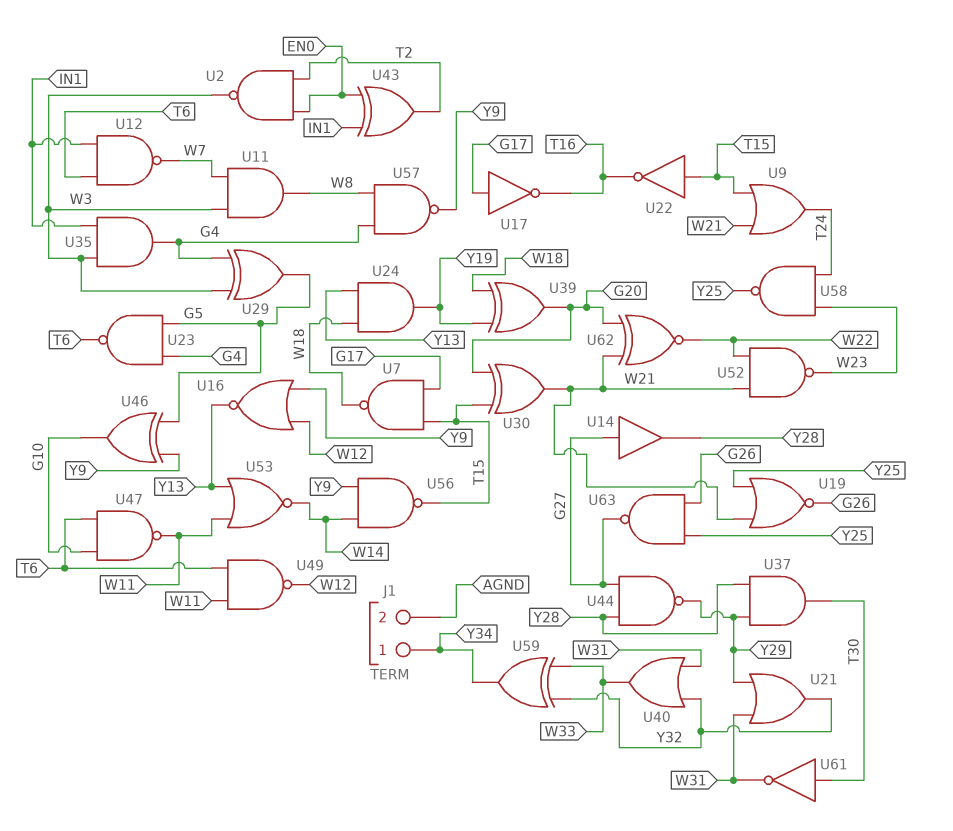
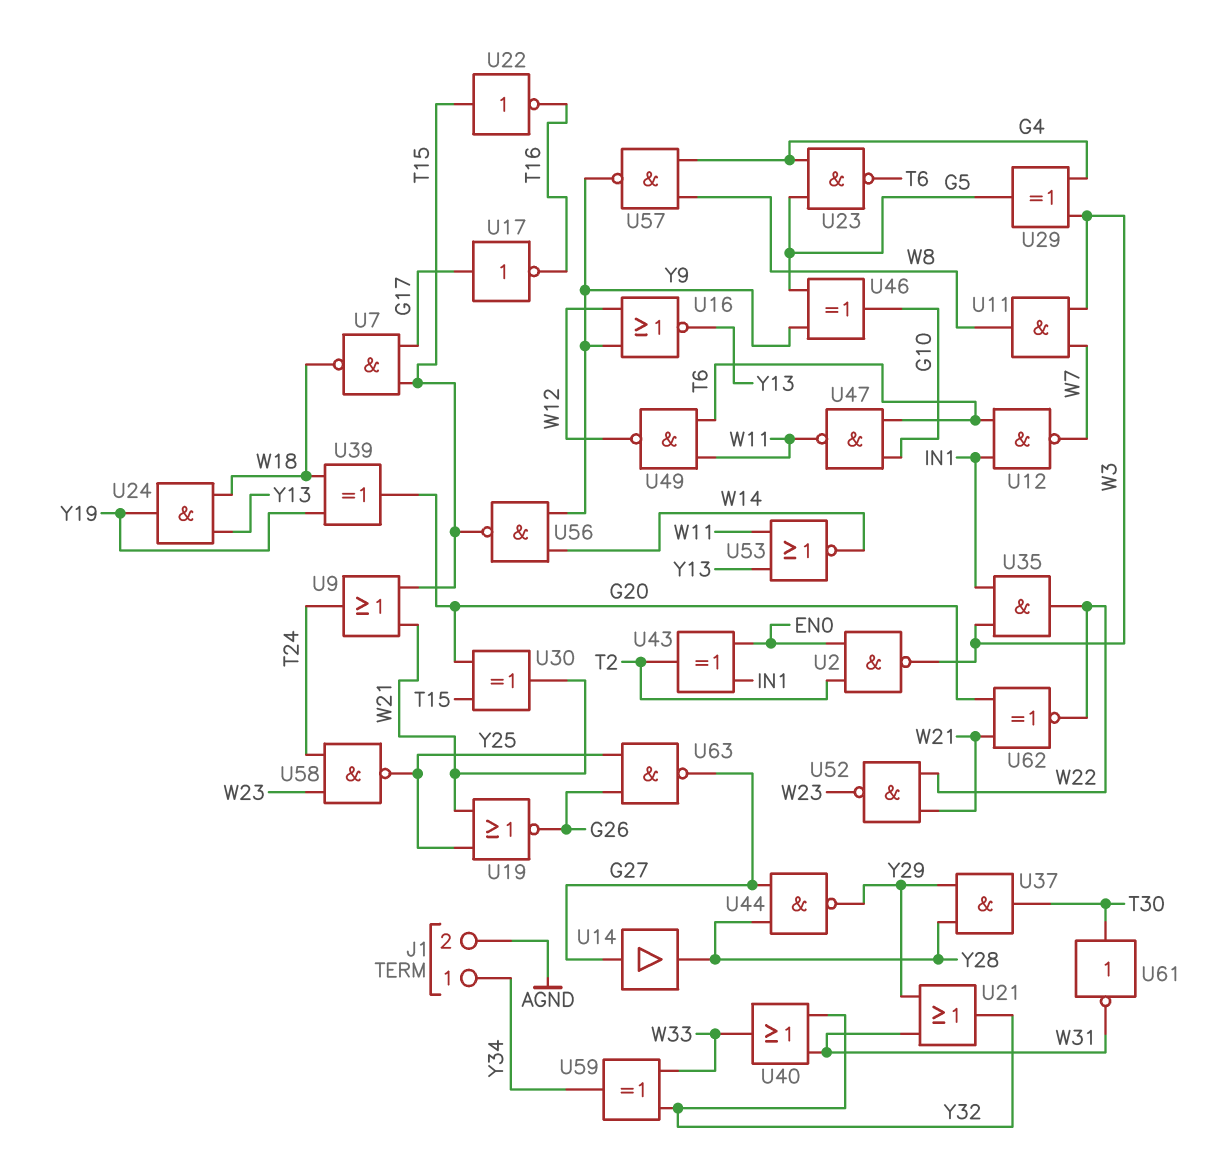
U35: AND (in IN1, in W3, out G4) -> AND (in IN1, in W3, out W22)

